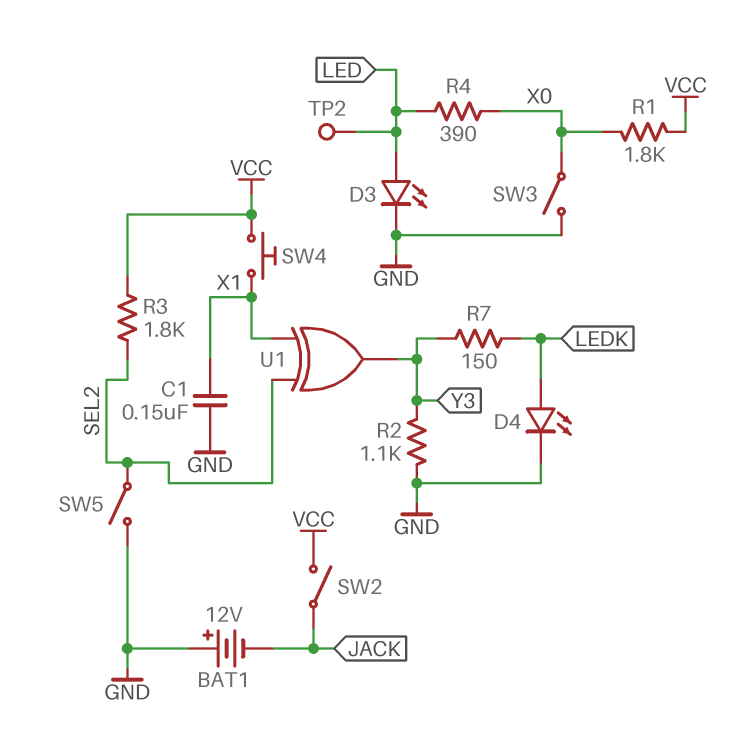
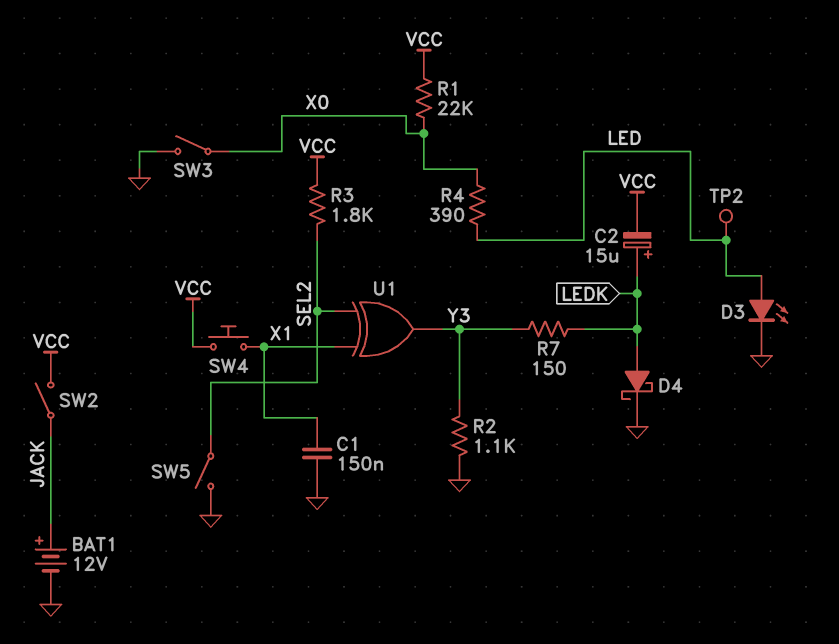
BAT1: 12V (plus GND, minus JACK) -> 12V (plus JACK, minus GND)
C2: none -> 15uF (plus LEDK, minus VCC)
D4: LED (A LEDK, K GND) -> schottky (A LEDK, K GND)
R1: 1.8k (VCC, X0) -> 22k (VCC, X0)

